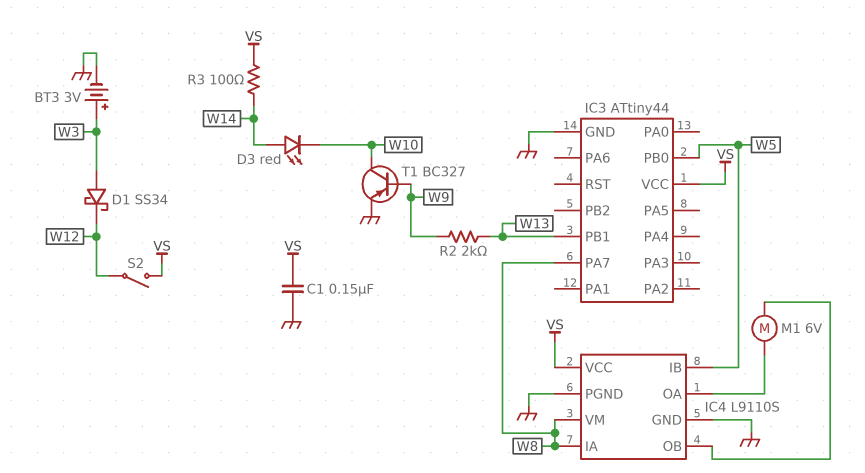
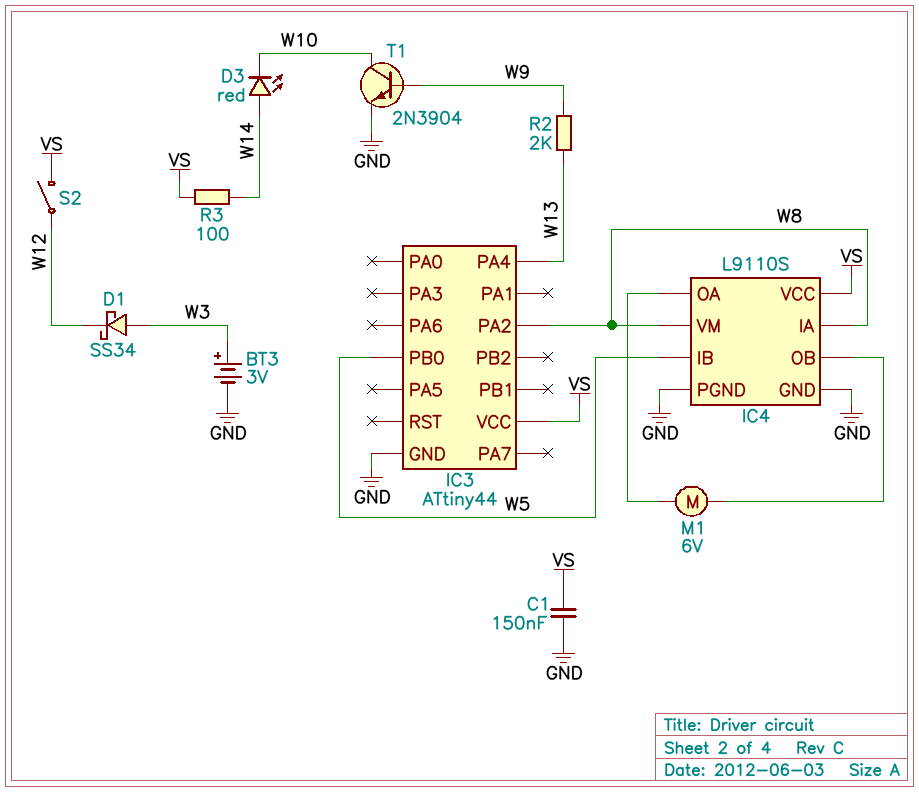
IC3 pin PA2: none -> W8
IC3 pin PA4: none -> W13
IC3 pin PA7: W8 -> none
IC3 pin PB1: W13 -> none
T1: PNP BC327 (B W9, C W10, E GND) -> NPN 2N3904 (B W9, C W10, E GND)

